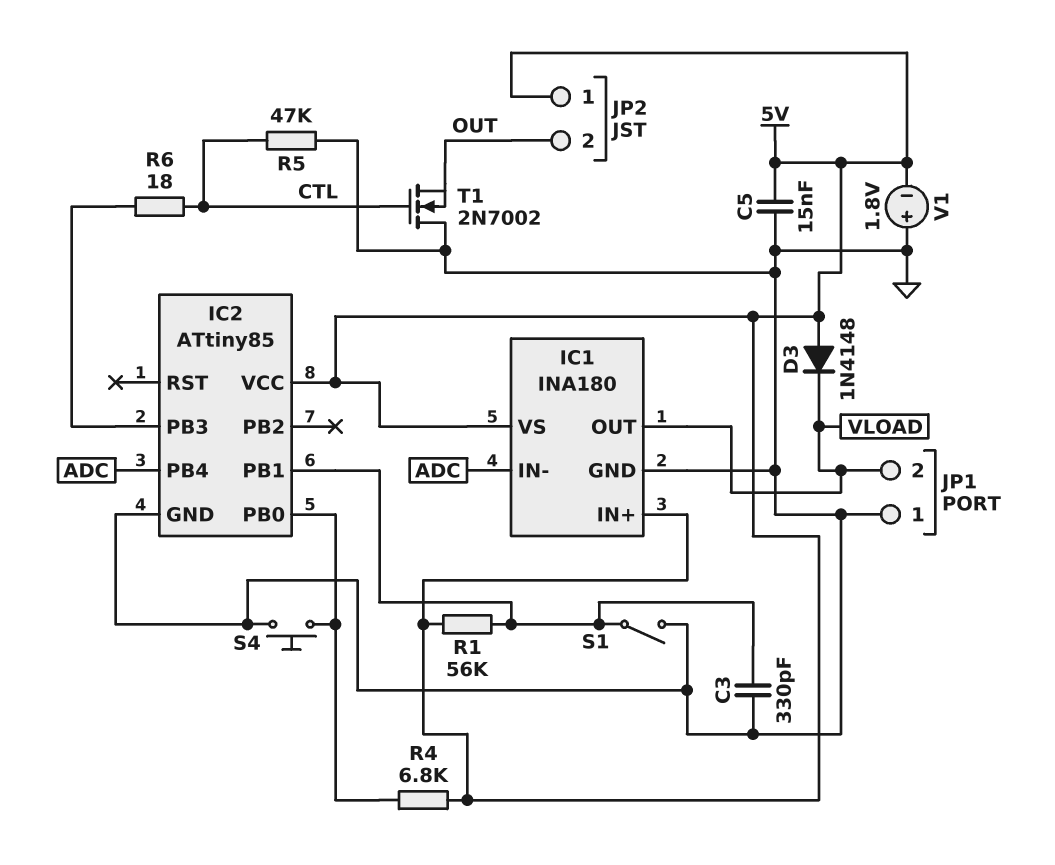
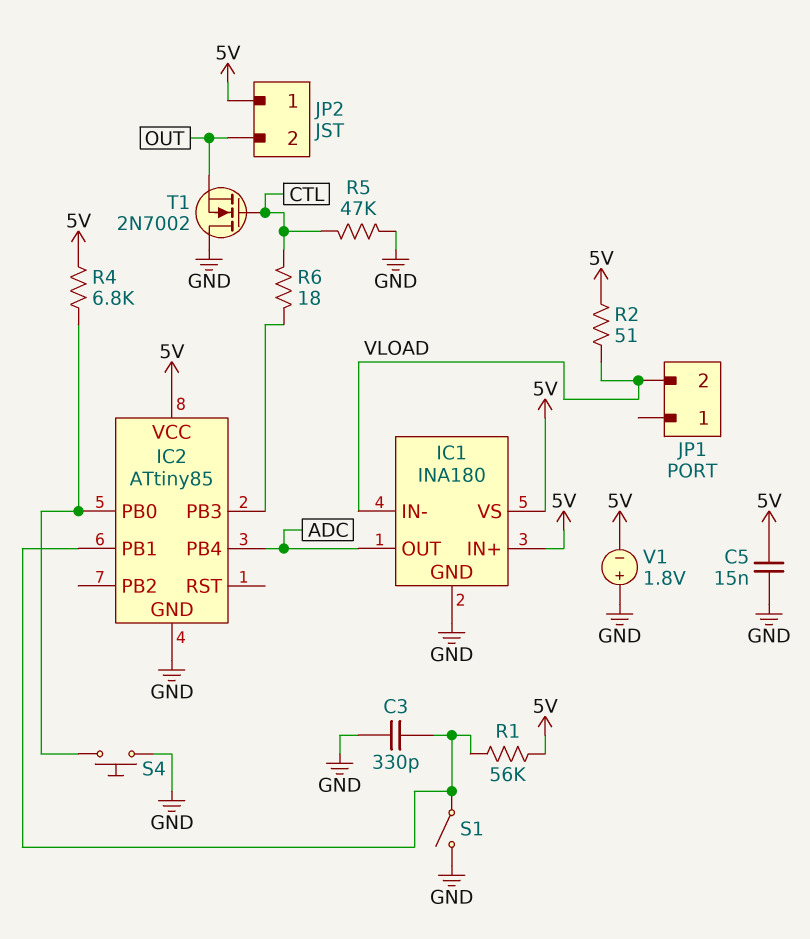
D3: diode 1N4148 (A 5V, K VLOAD) -> none
IC1 pin IN-: ADC -> VLOAD
IC1 pin OUT: VLOAD -> ADC
JP1 pin 1: GND -> none
R2: none -> 51 (5V, VLOAD)

